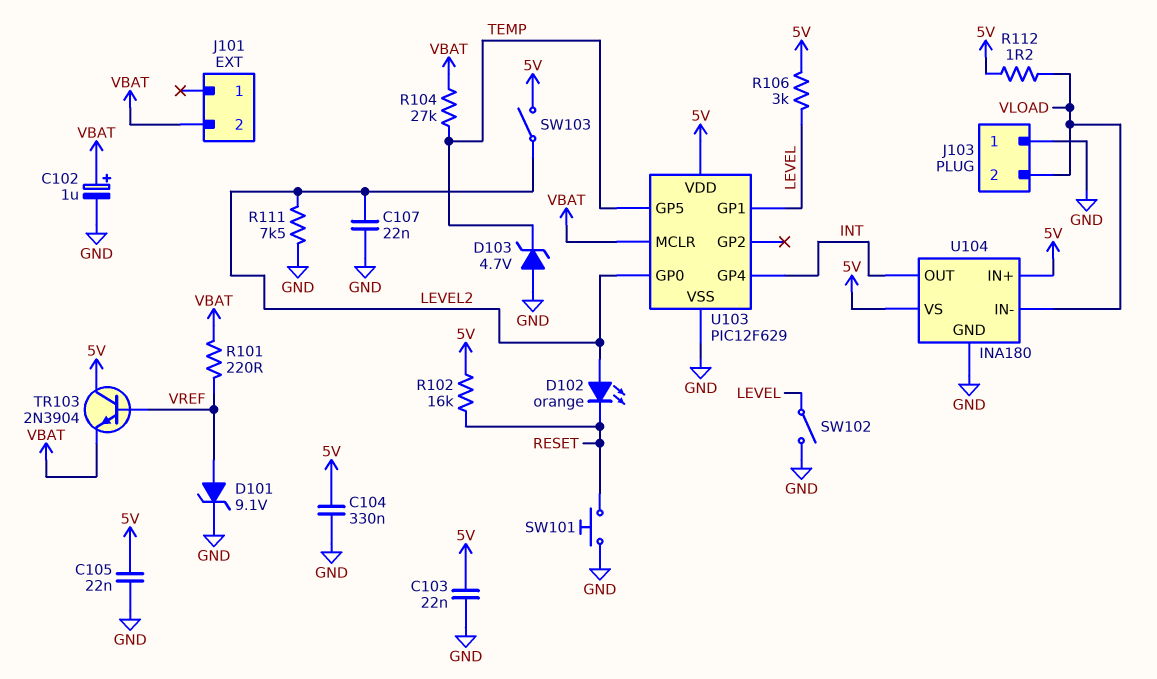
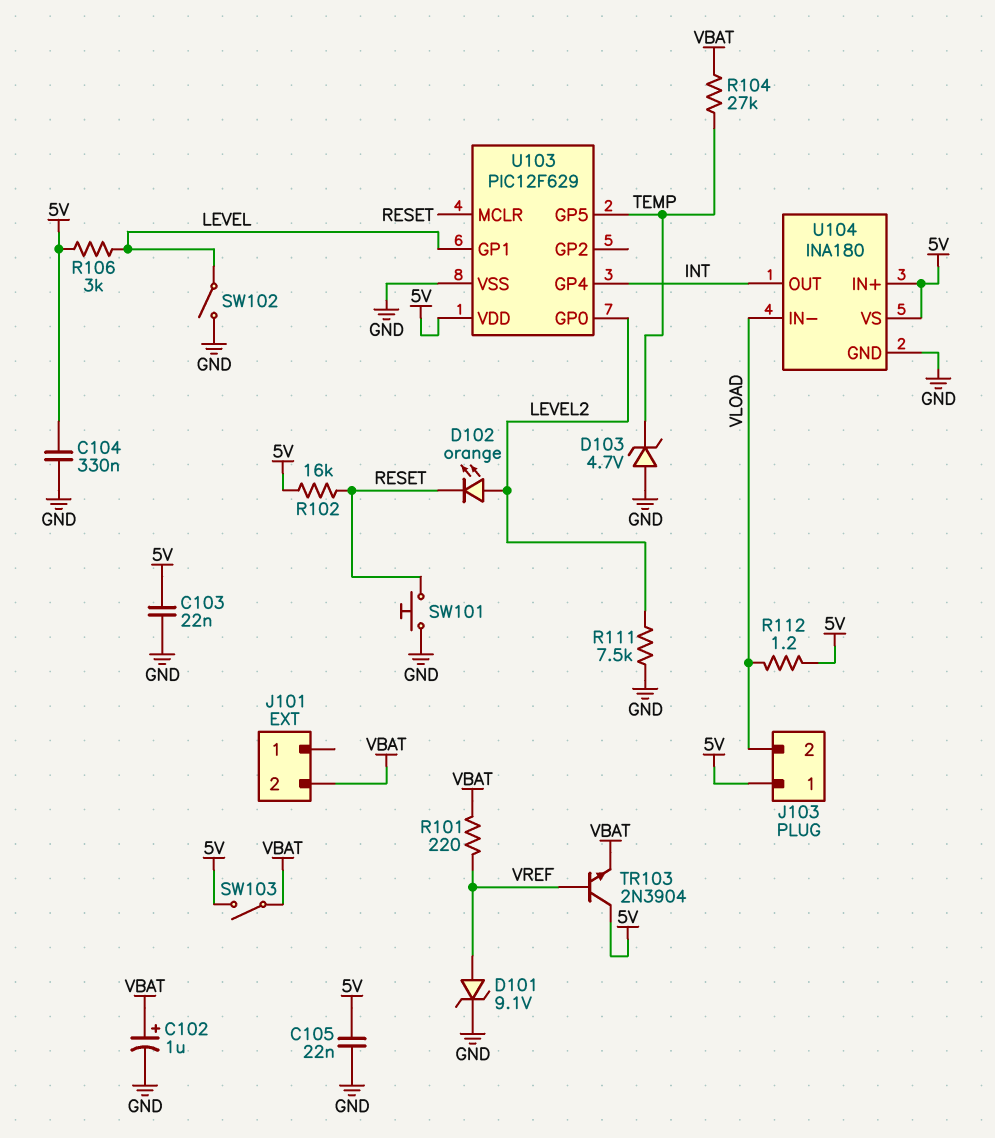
C107: 22nF (GND, LEVEL2) -> none
J103 pin 1: GND -> 5V
SW103: switch (5V, LEVEL2) -> switch (5V, VBAT)
U103 pin MCLR: VBAT -> RESET

